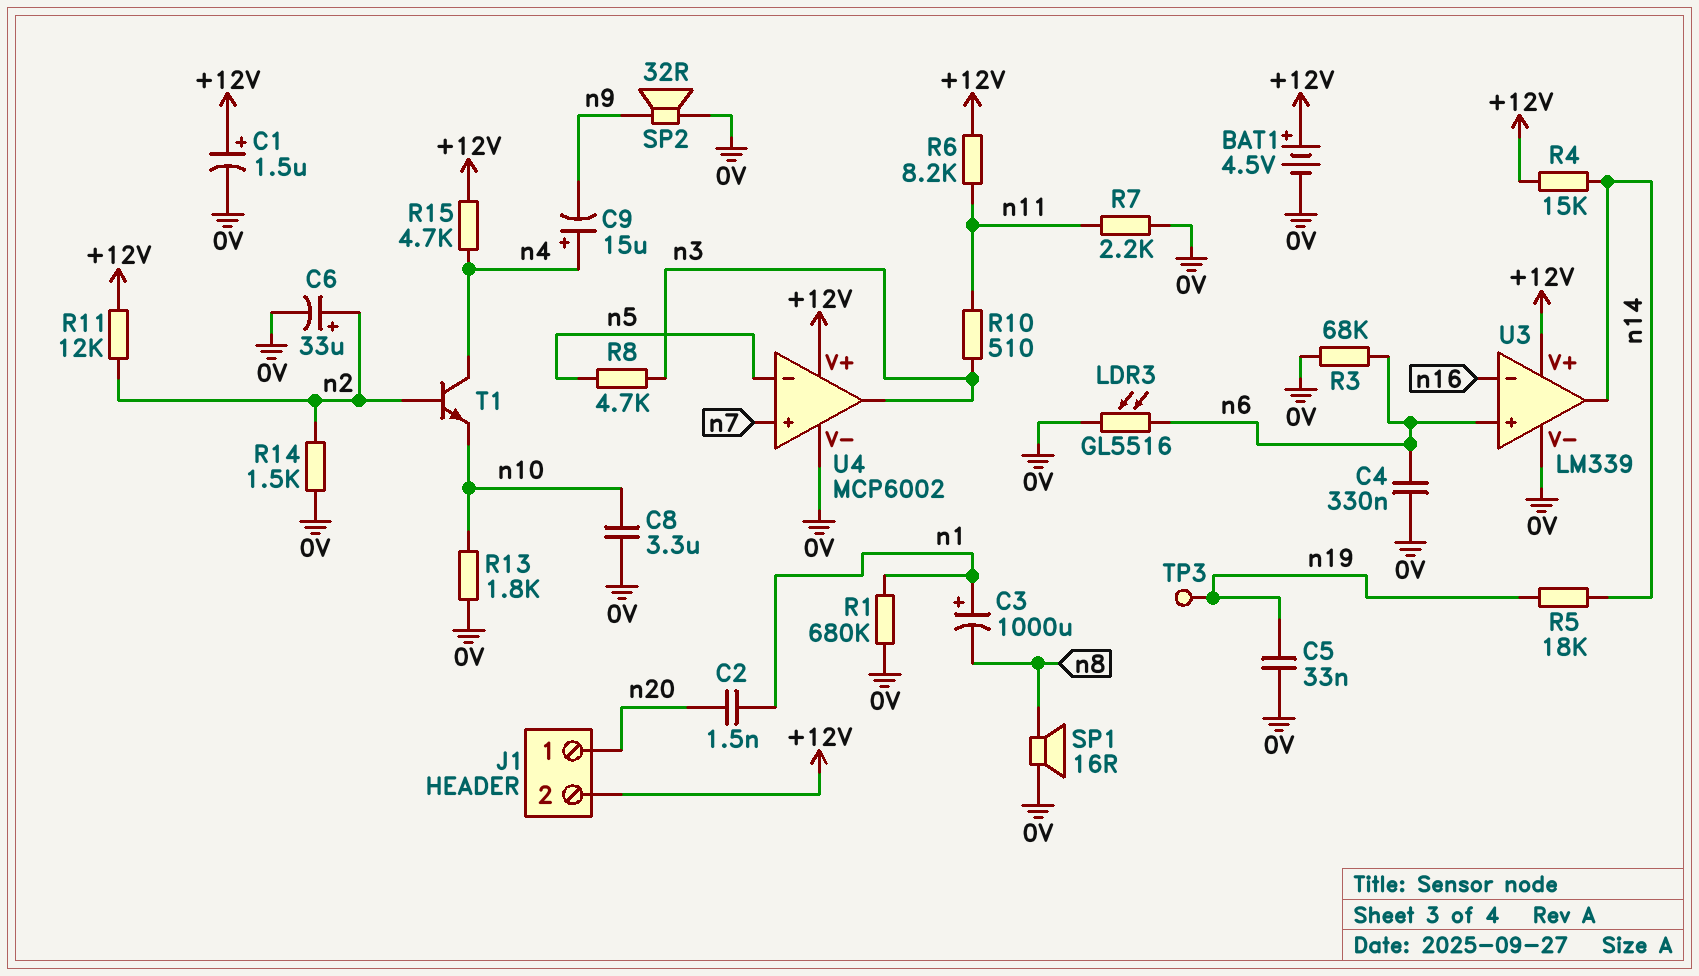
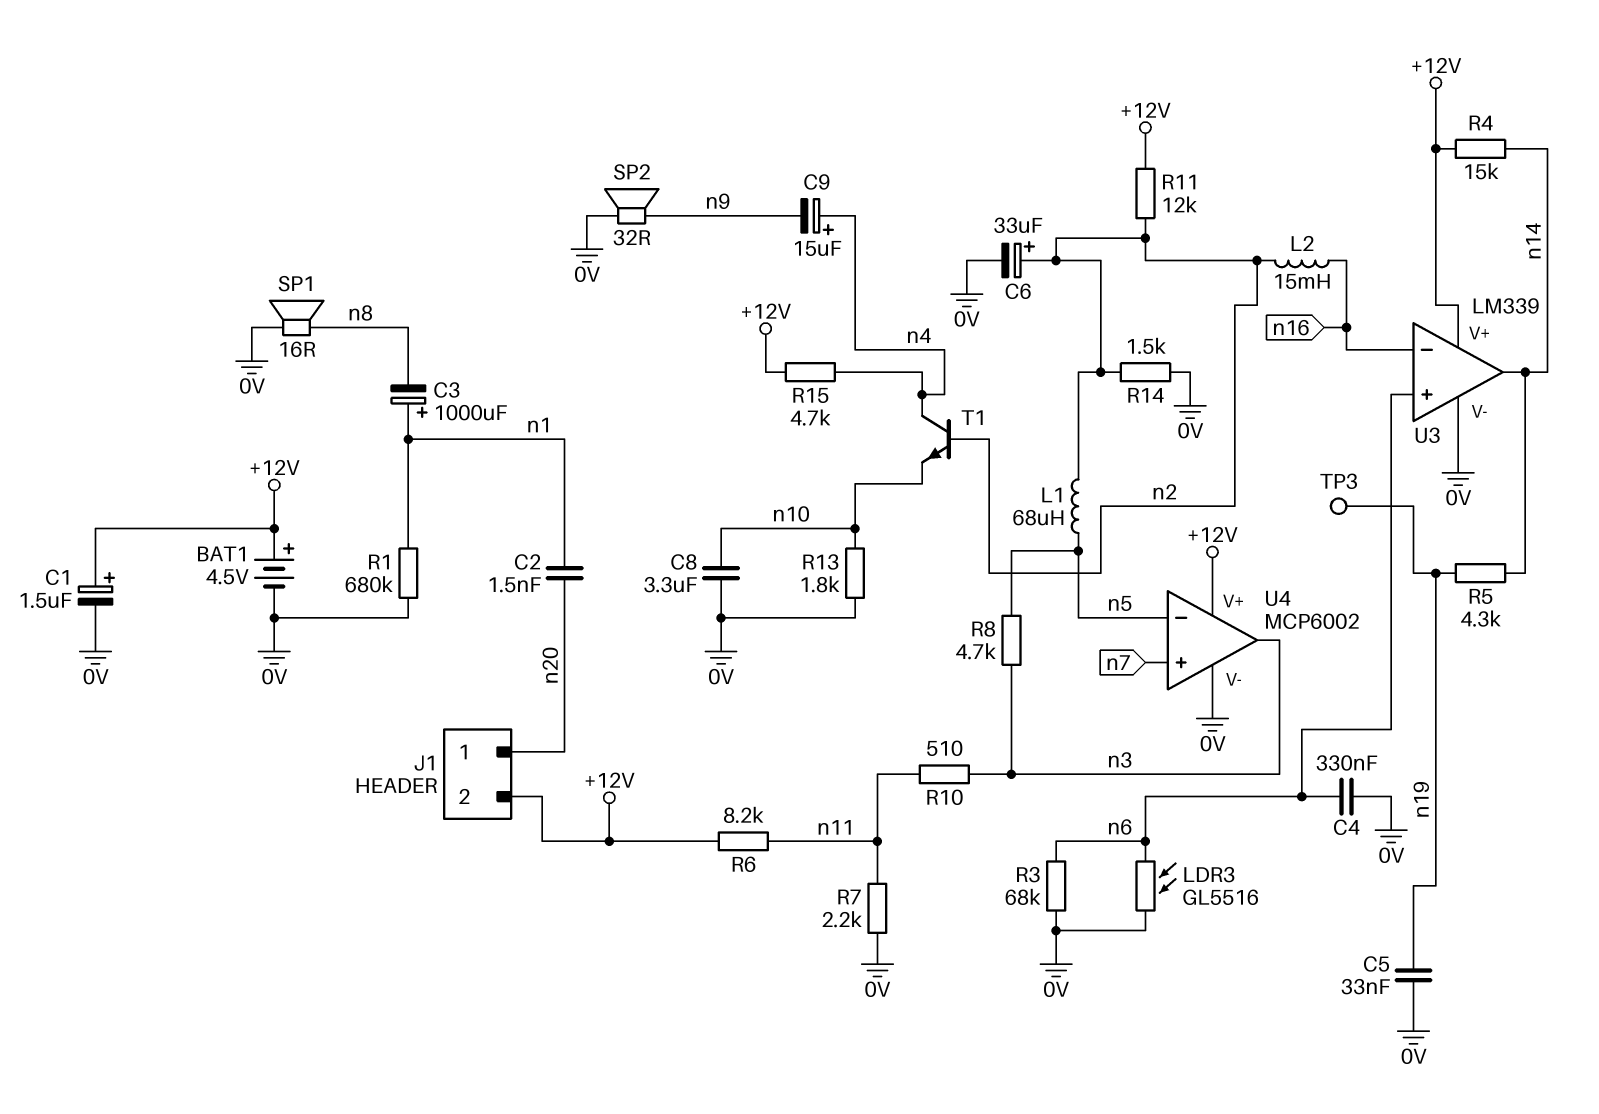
L1: none -> 68uH (n2, n5)
L2: none -> 15mH (n2, n16)
R5: 18k (n14, n19) -> 4.3k (n14, n19)

